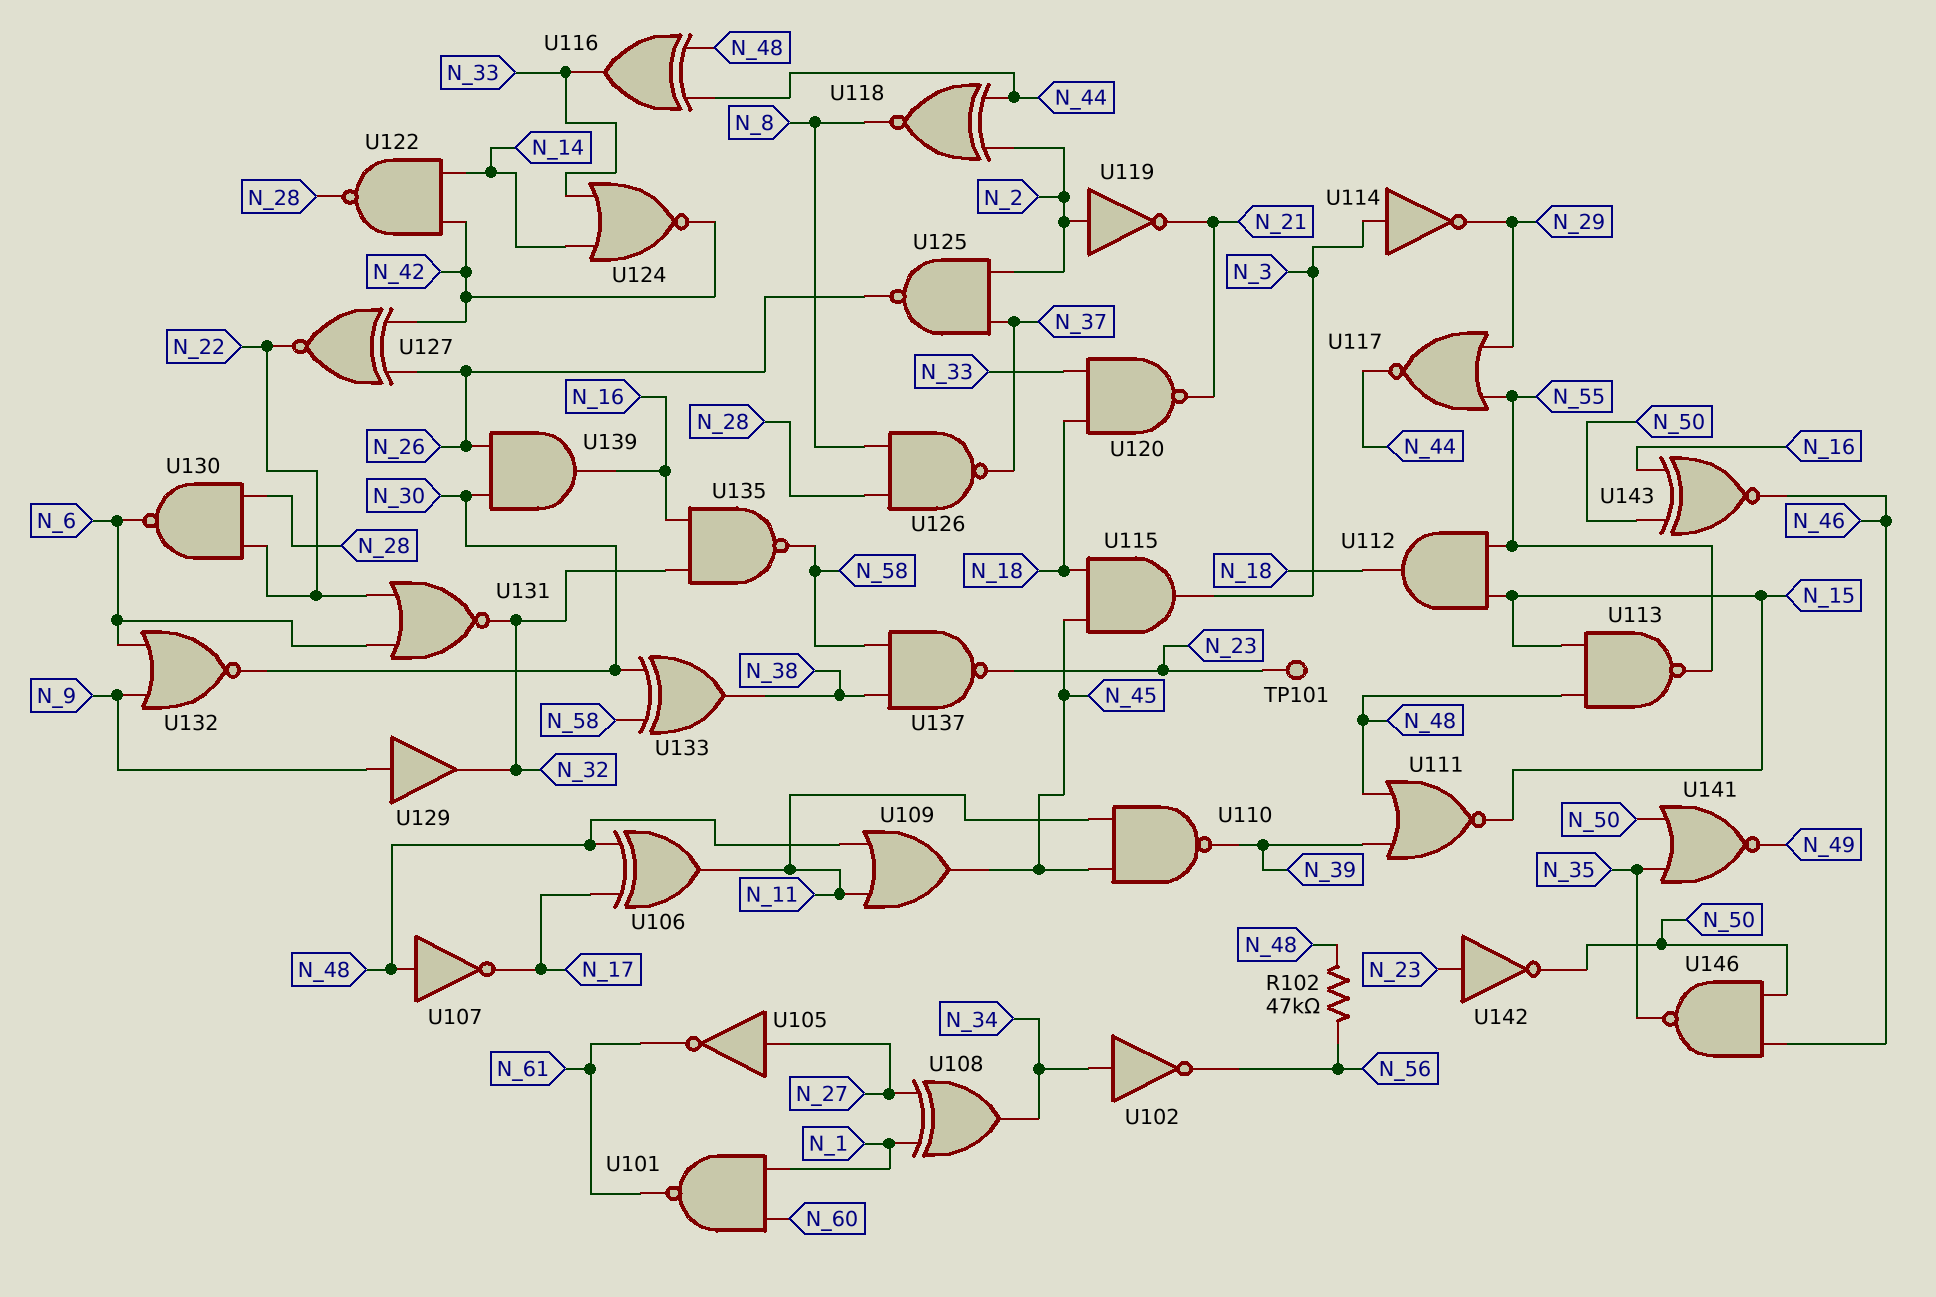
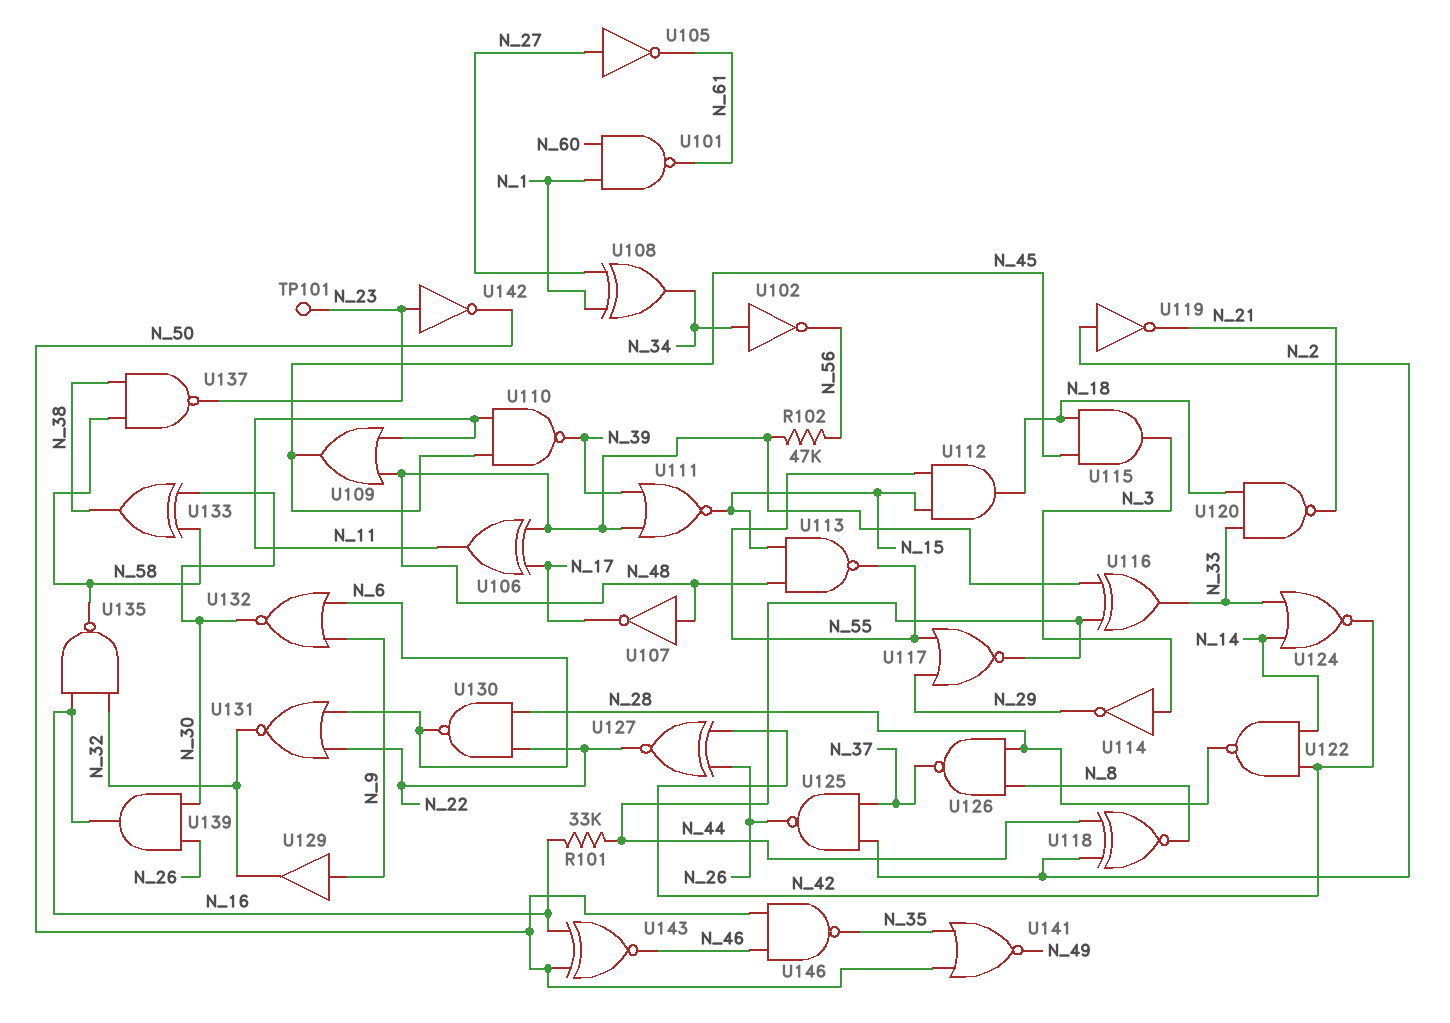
R101: none -> 33k (N_16, N_44)

